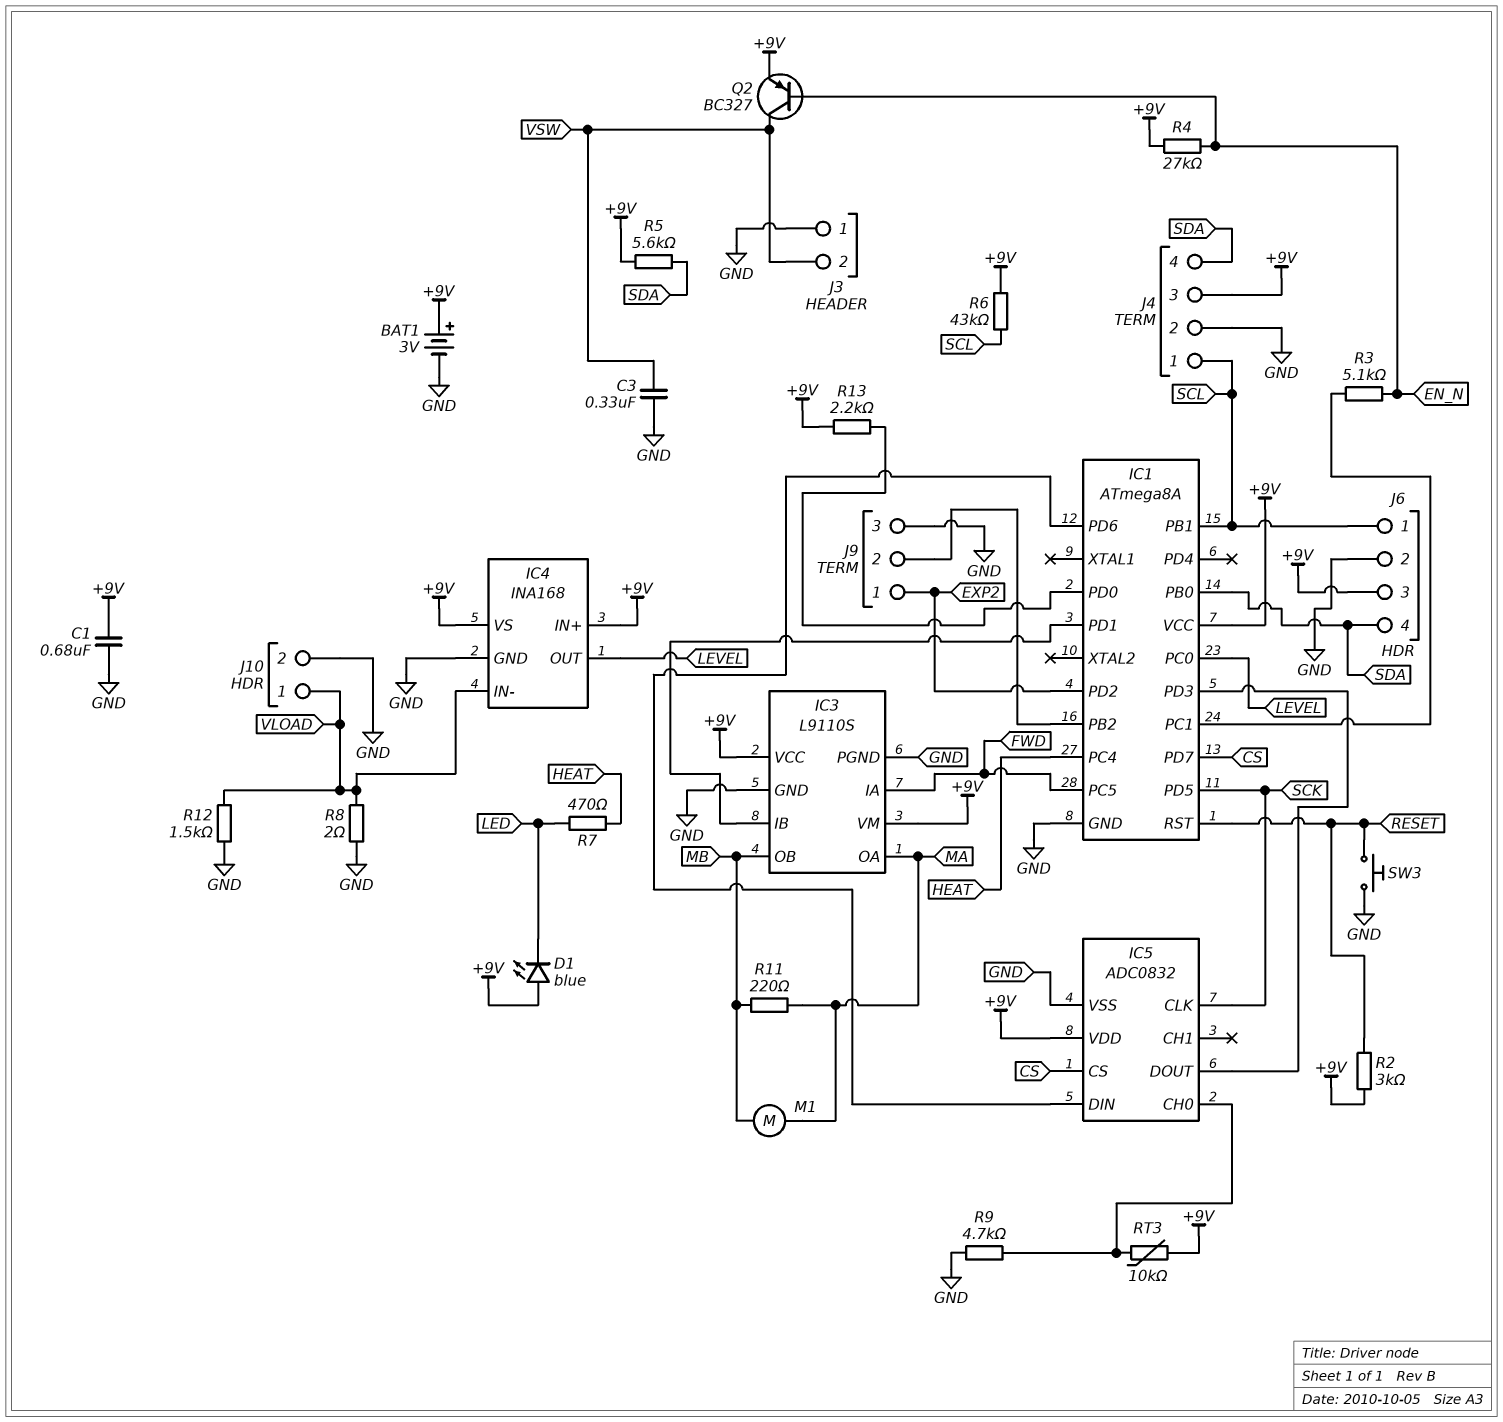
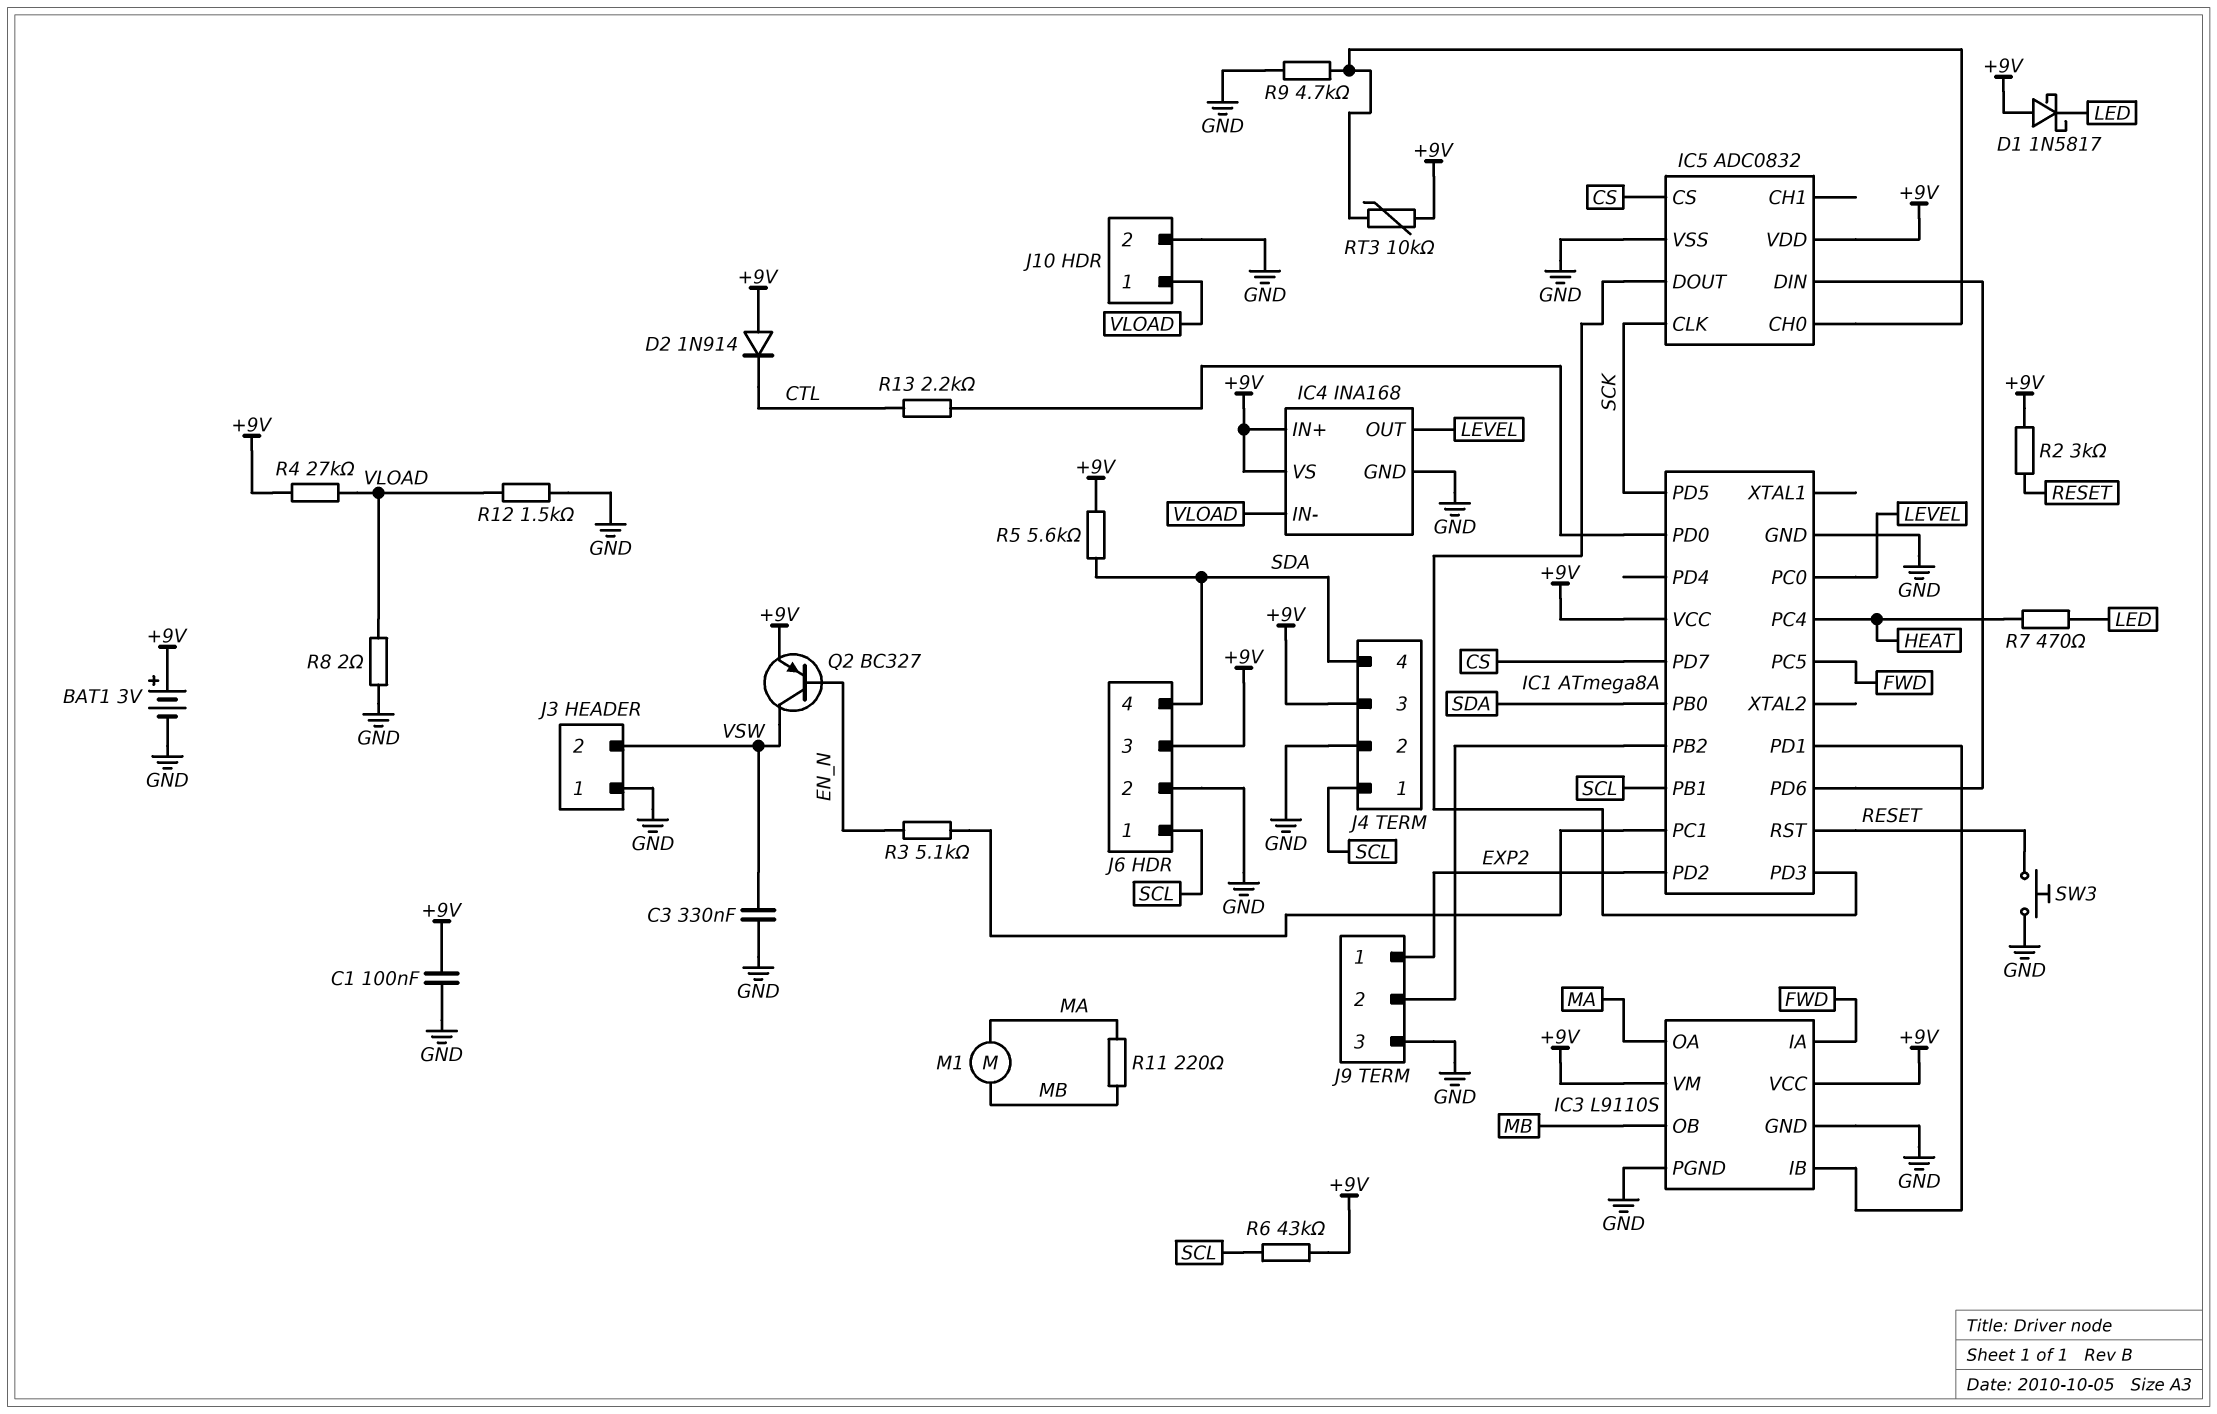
C1: 680nF (+9V, GND) -> 100nF (+9V, GND)
D1: LED blue (A +9V, K LED) -> schottky 1N5817 (A +9V, K LED)
D2: none -> diode 1N914 (A +9V, K CTL)
R4: 27k (+9V, EN_N) -> 27k (+9V, VLOAD)
R13: 2.2k (+9V, IC1/PD0) -> 2.2k (CTL, IC1/PD0)

